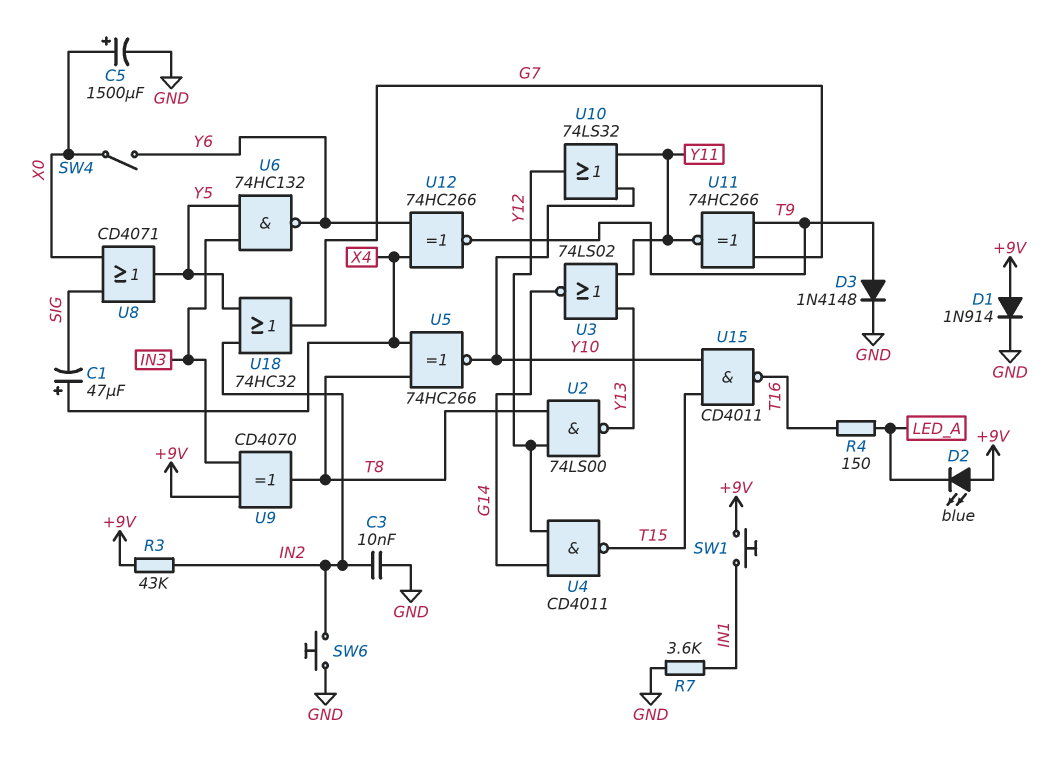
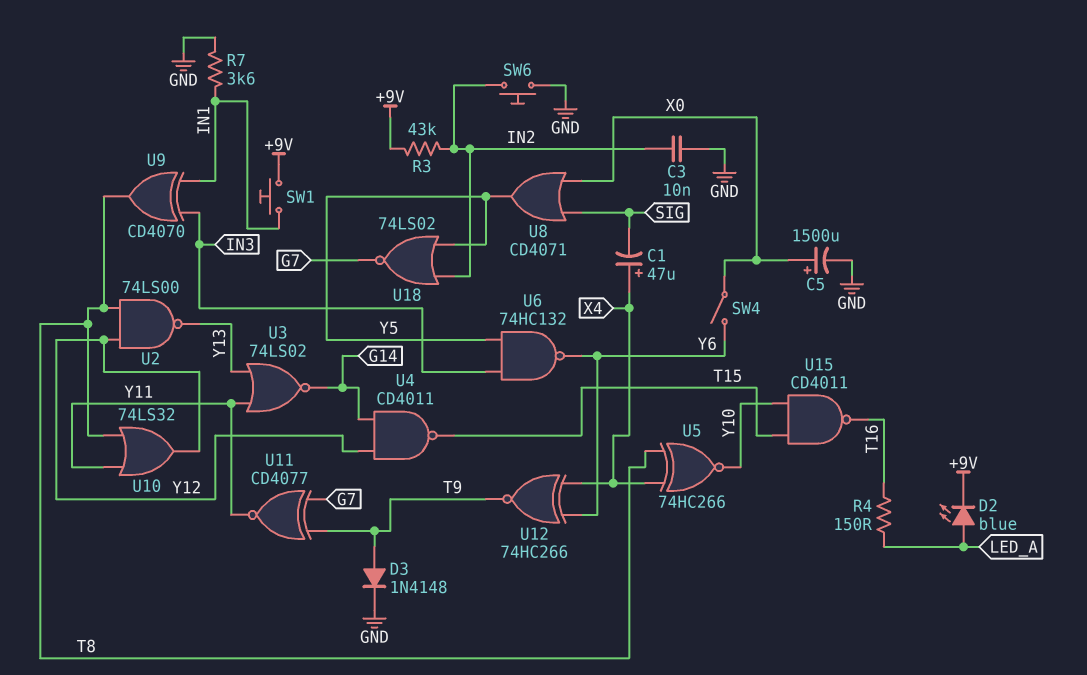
D1: diode 1N914 (A +9V, K GND) -> none
D2: LED blue (A +9V, K LED_A) -> LED blue (A LED_A, K +9V)
U9: XOR CD4070 (in +9V, in IN3, out T8) -> XOR CD4070 (in IN1, in IN3, out T8)
U10: OR 74LS32 (in Y10, in Y11, out Y12) -> OR 74LS32 (in T8, in Y11, out Y12)
U11: XNOR 74HC266 (in G7, in T9, out Y11) -> XNOR CD4077 (in G7, in T9, out Y11)
U18: OR 74HC32 (in IN2, in Y5, out G7) -> NOR 74LS02 (in IN2, in Y5, out G7)

